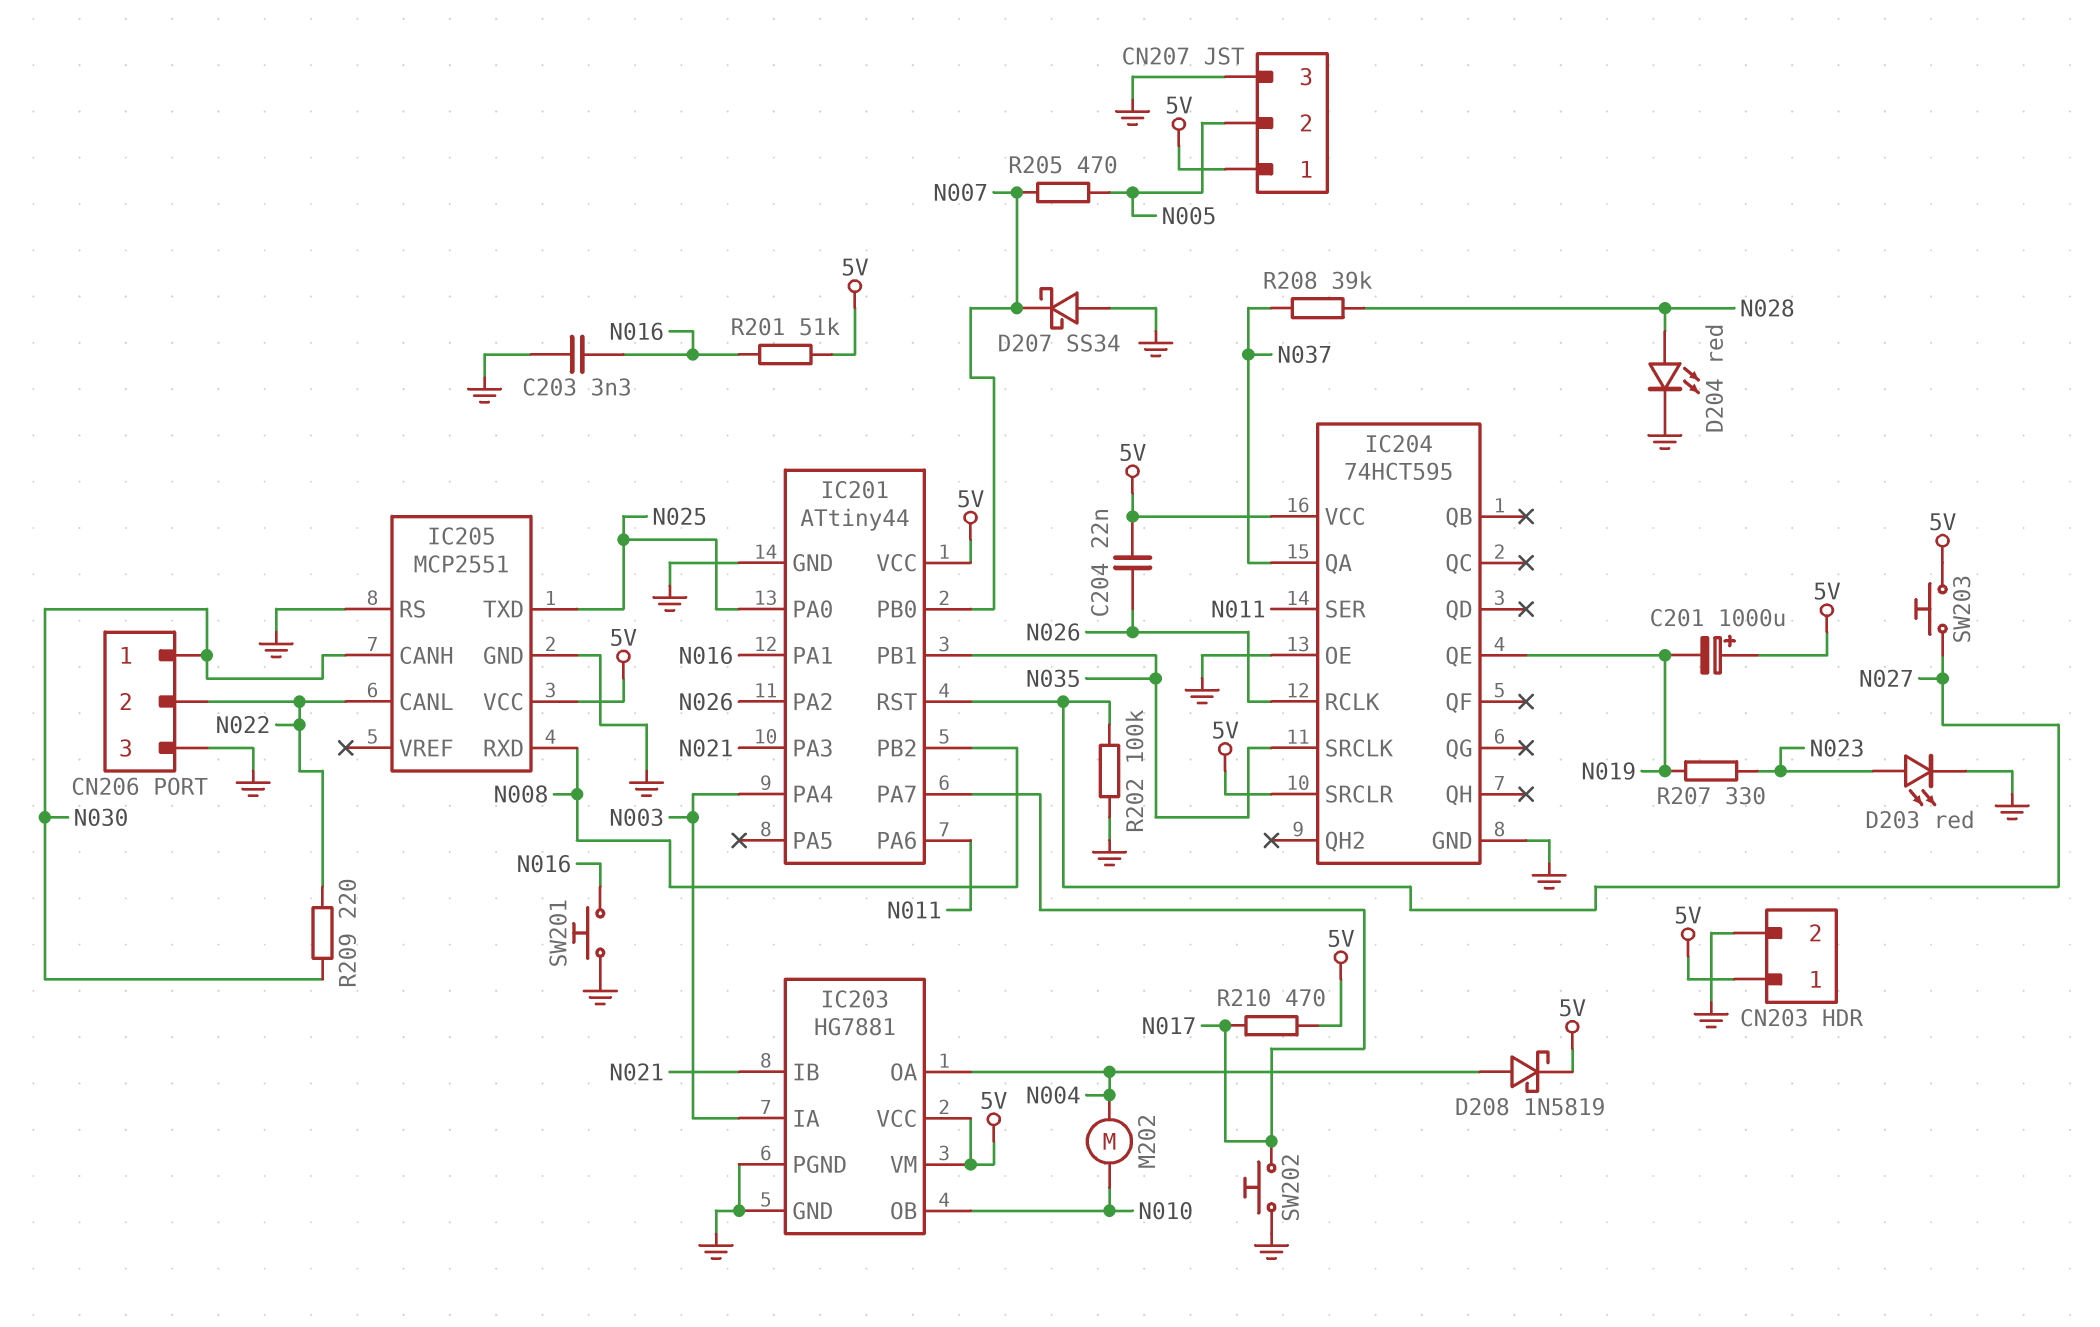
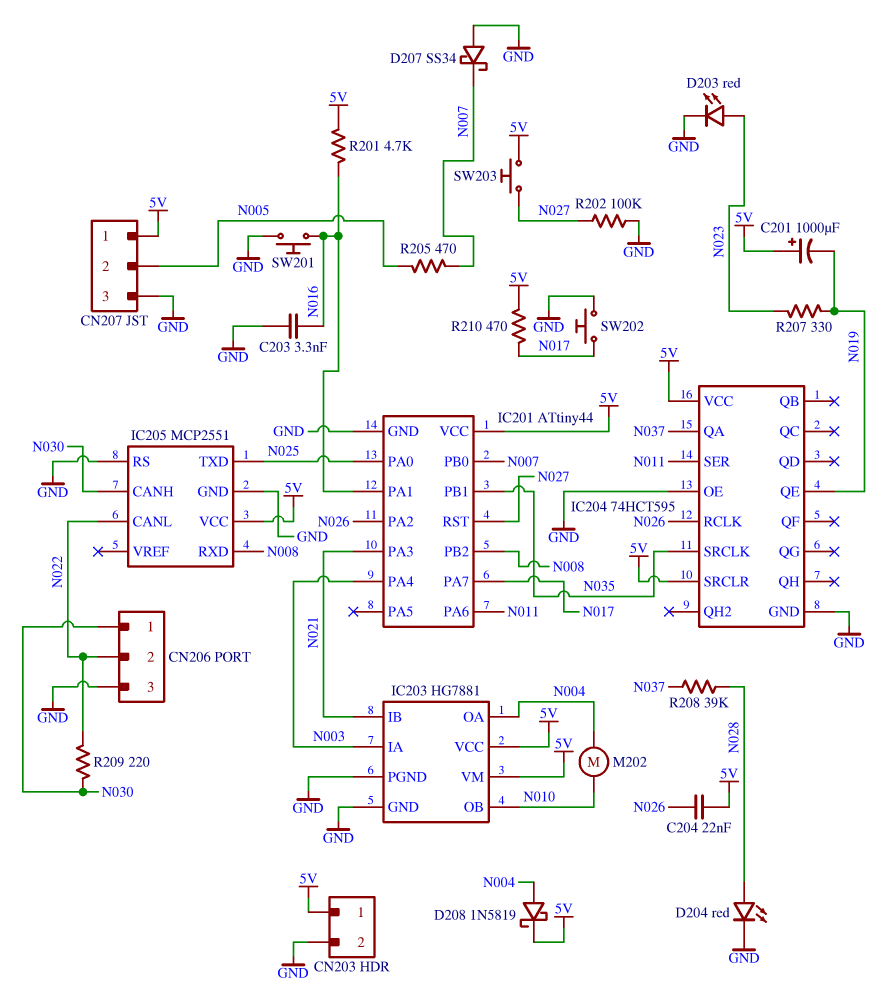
R201: 51k (5V, N016) -> 4.7k (5V, N016)

